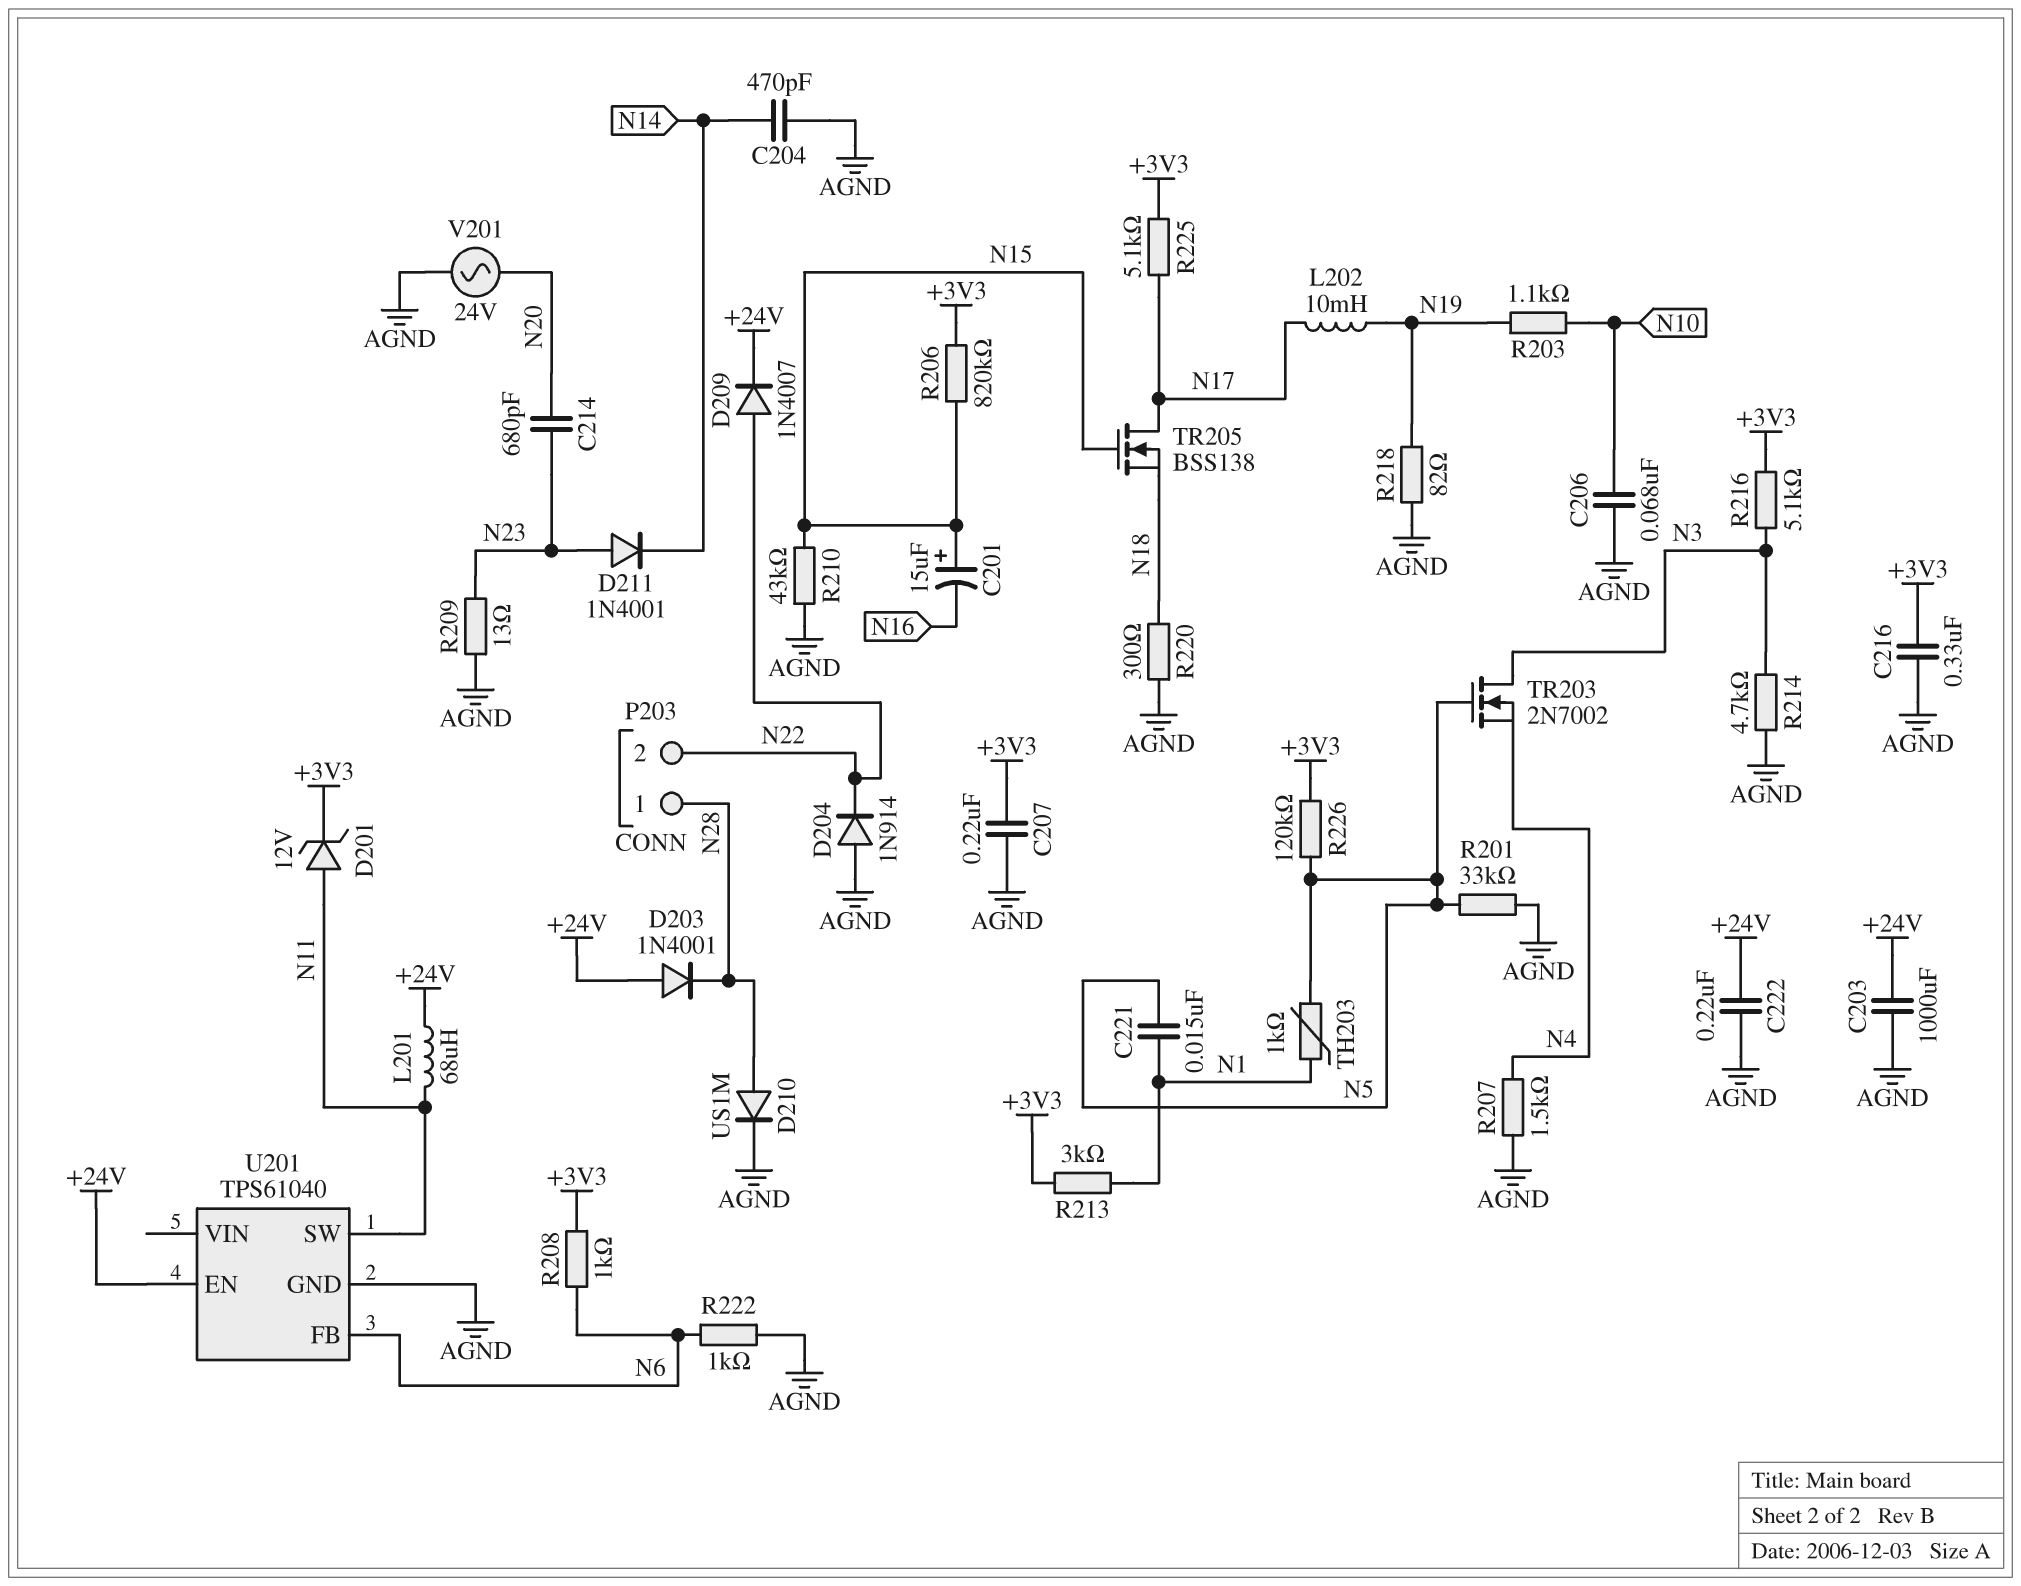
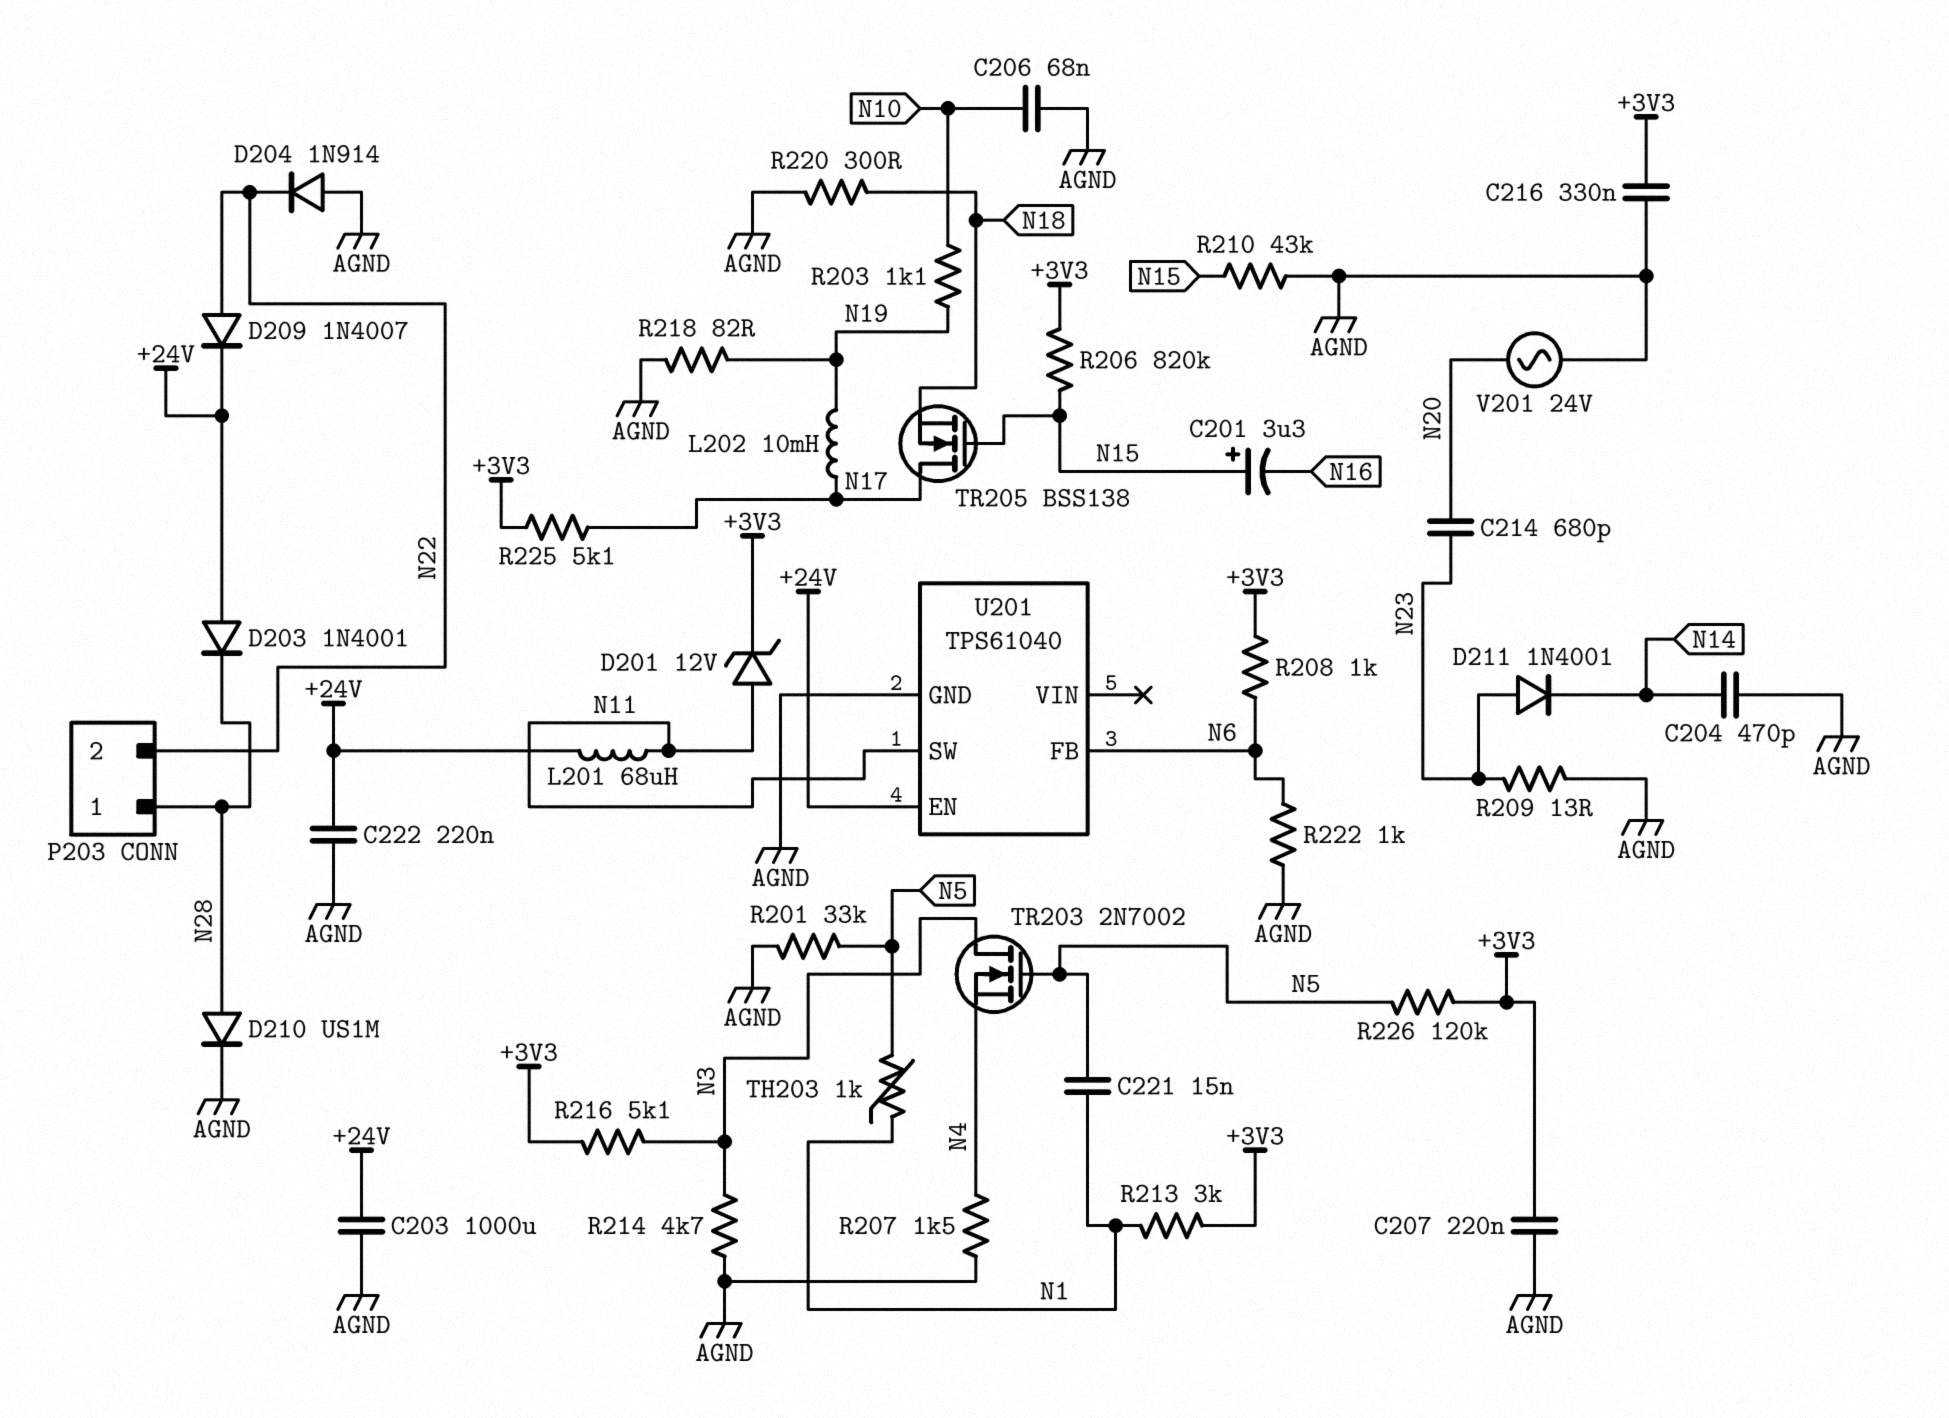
C201: 15uF (plus N15, minus N16) -> 3.3uF (plus N15, minus N16)

